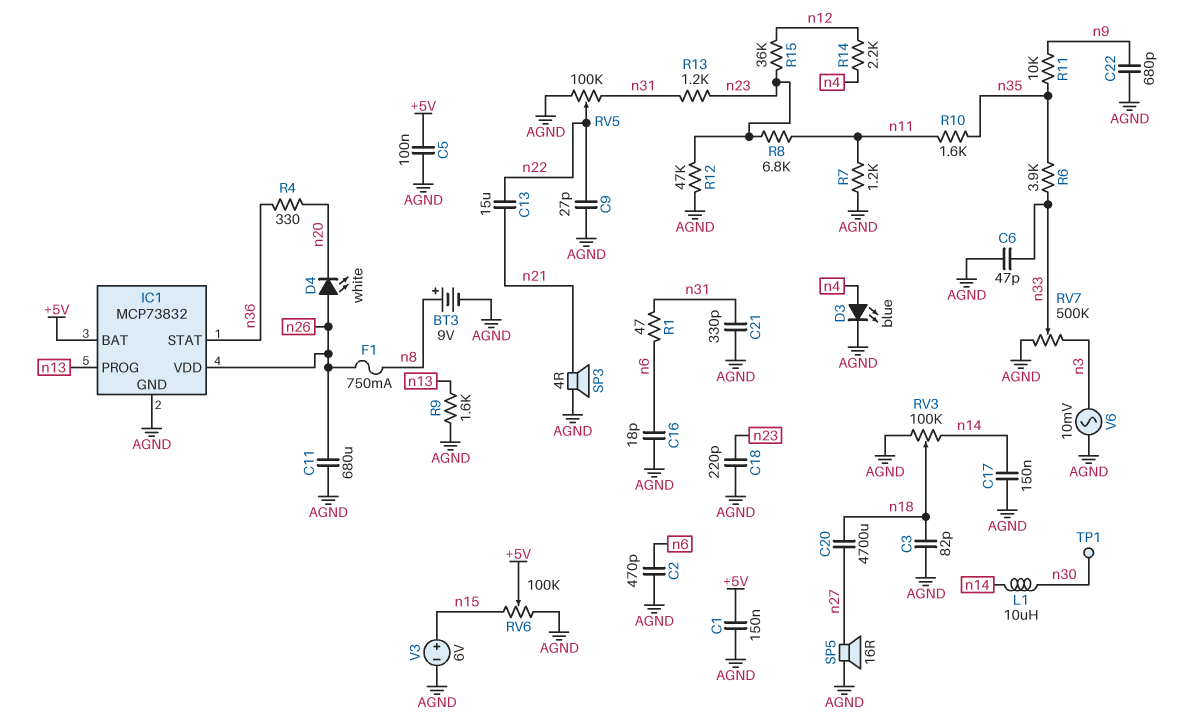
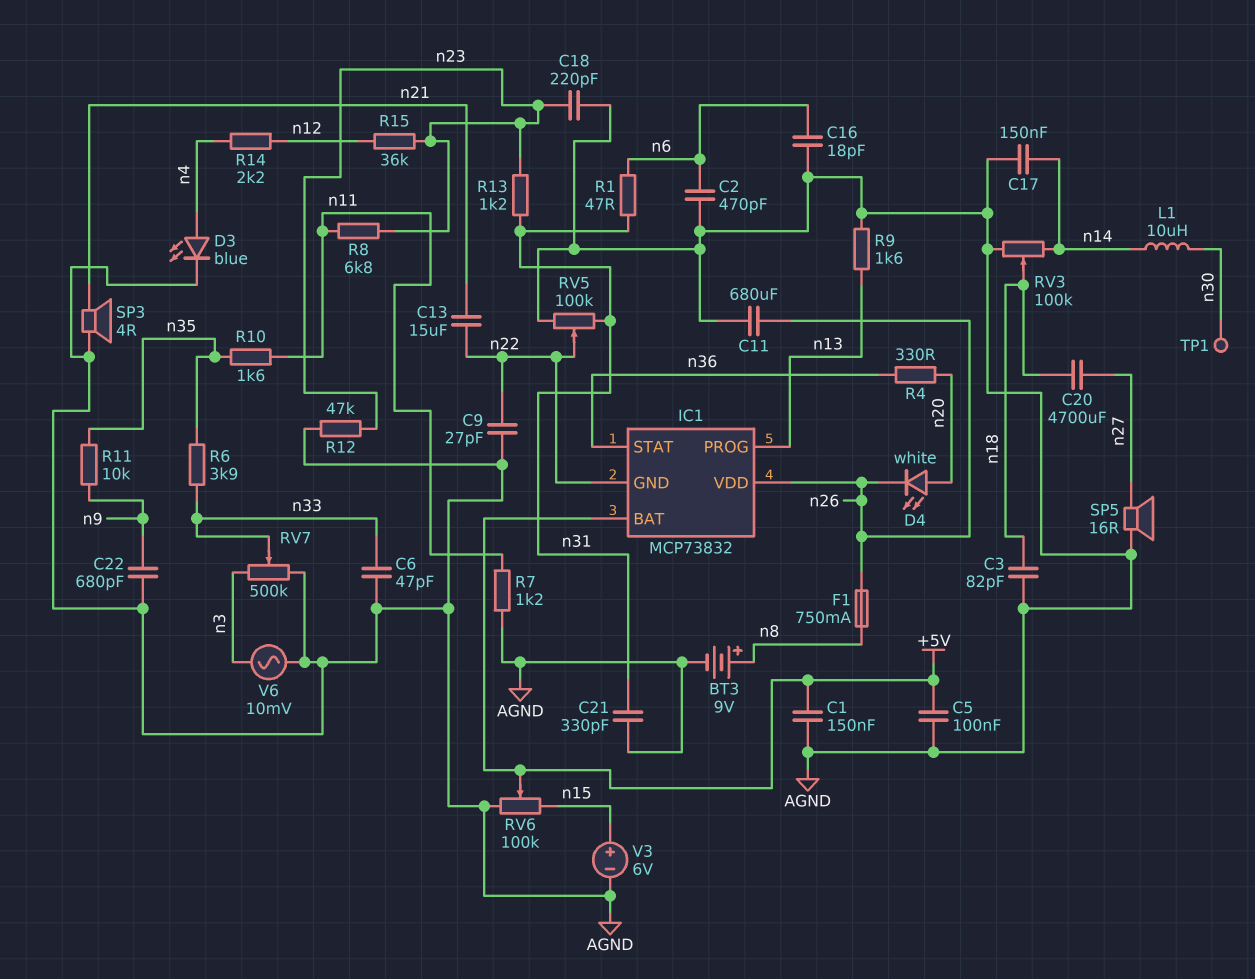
D4: LED white (A n26, K n20) -> LED white (A n20, K n26)
IC1 pin GND: AGND -> n22

